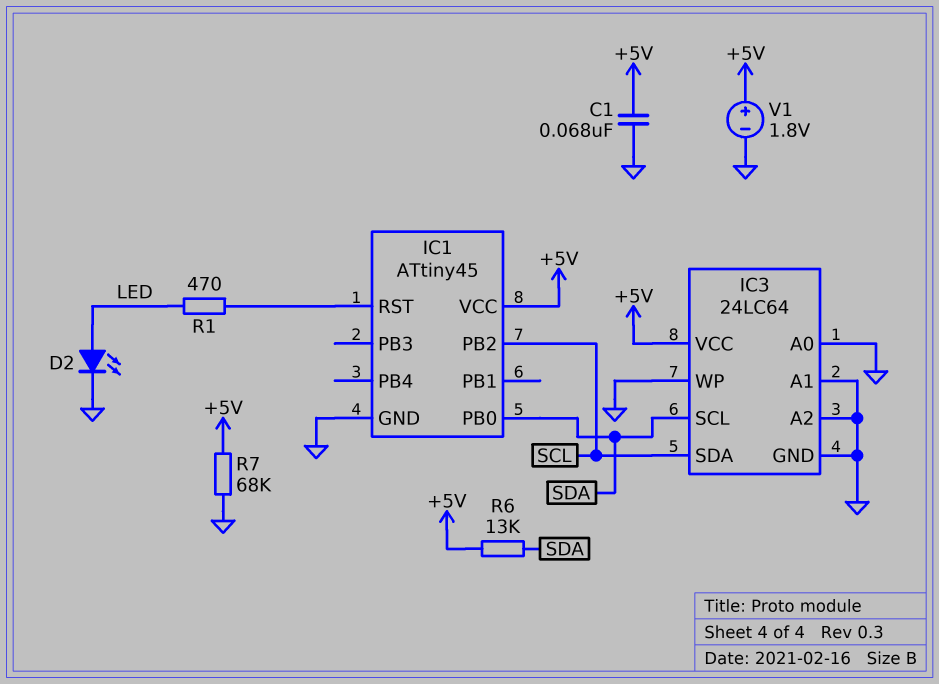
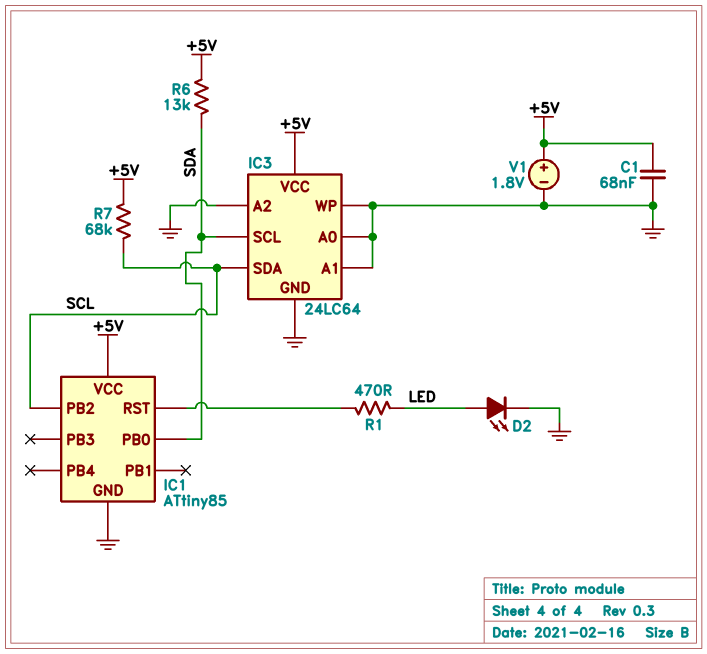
IC1: ATtiny45 -> ATtiny85
R7: 68k (+5V, GND) -> 68k (+5V, SCL)

